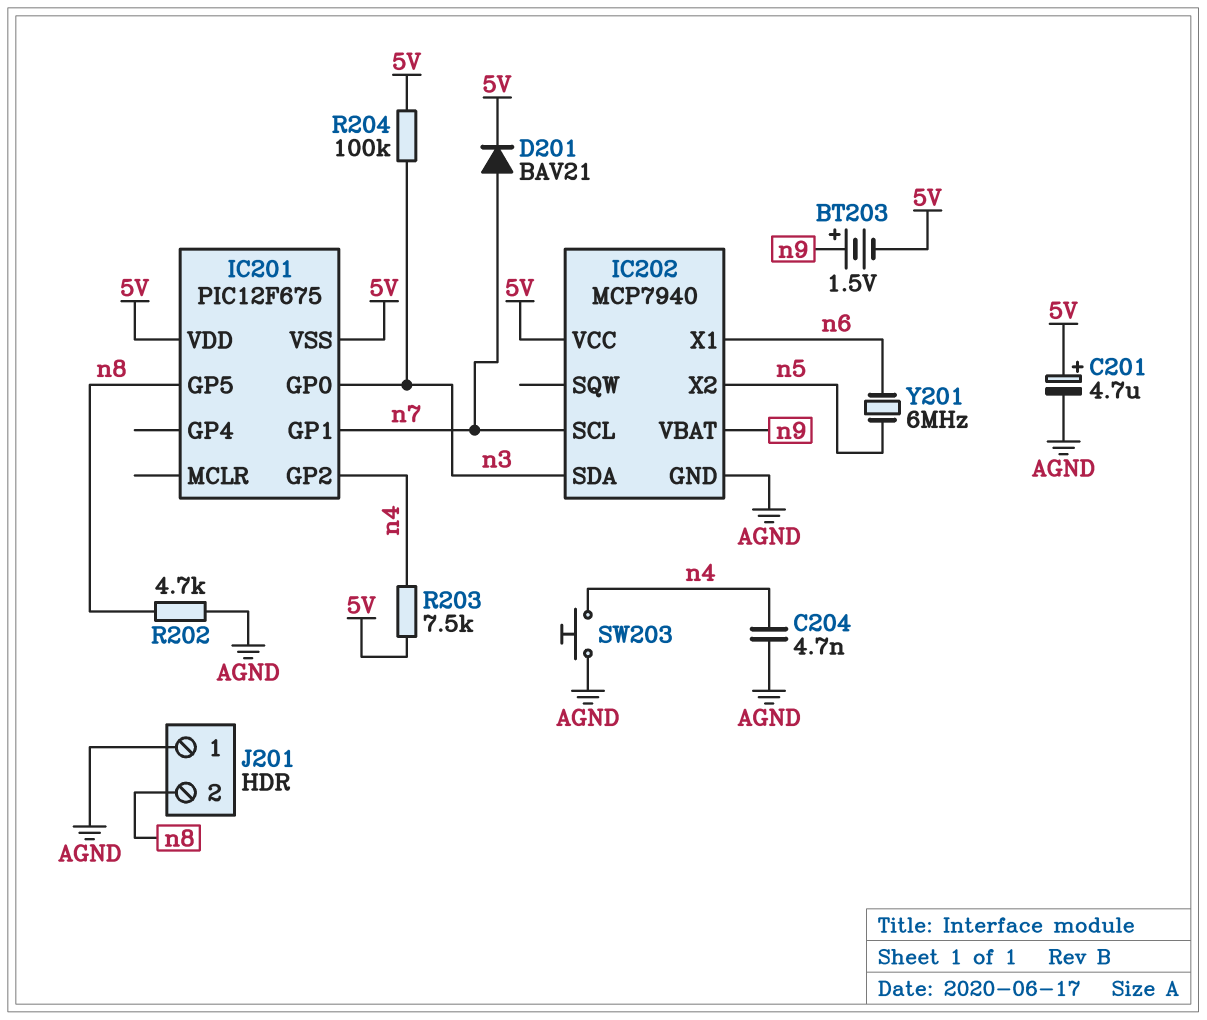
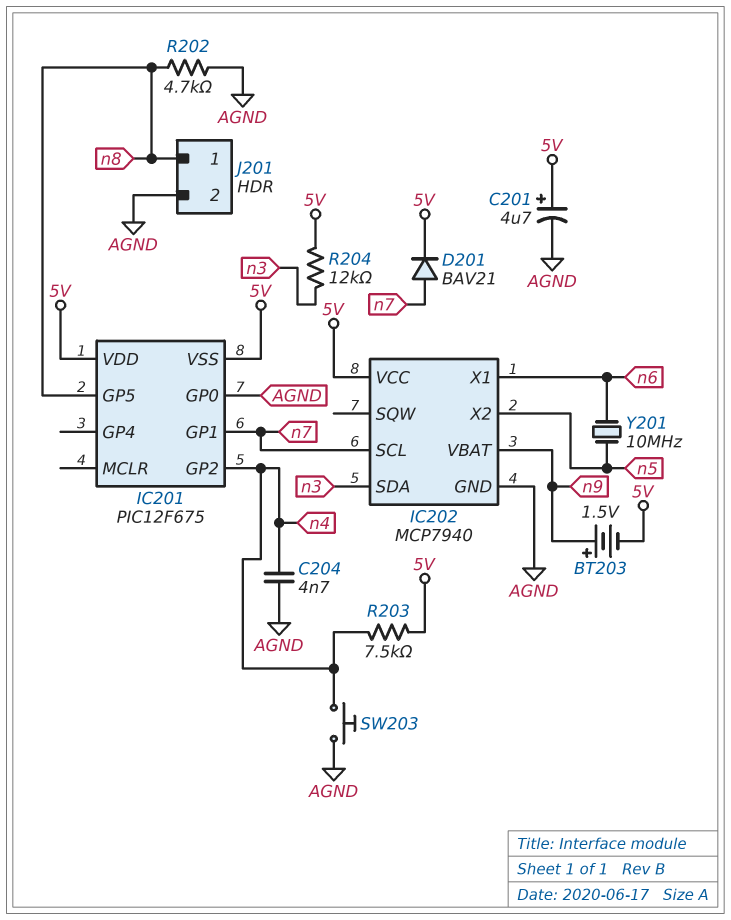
IC201 pin GP0: n3 -> AGND
J201 pin 1: AGND -> n8
J201 pin 2: n8 -> AGND
R204: 100k (5V, n3) -> 12k (5V, n3)
Y201: 6MHz (n5, n6) -> 10MHz (n5, n6)

